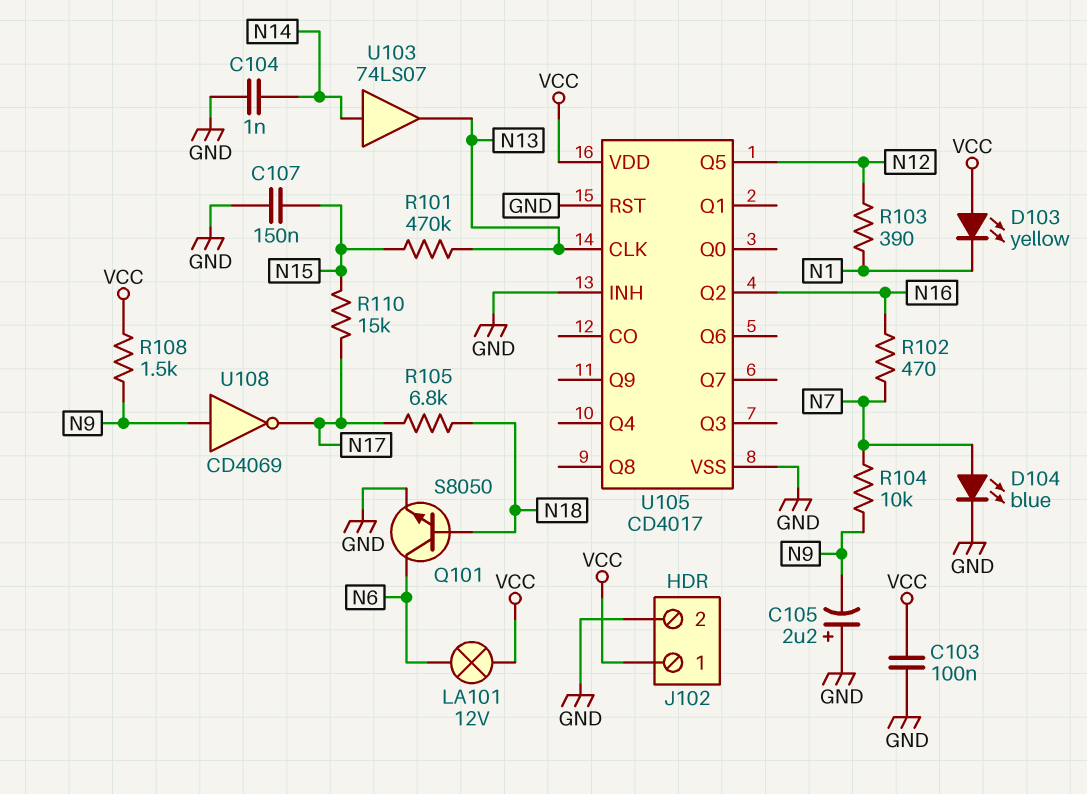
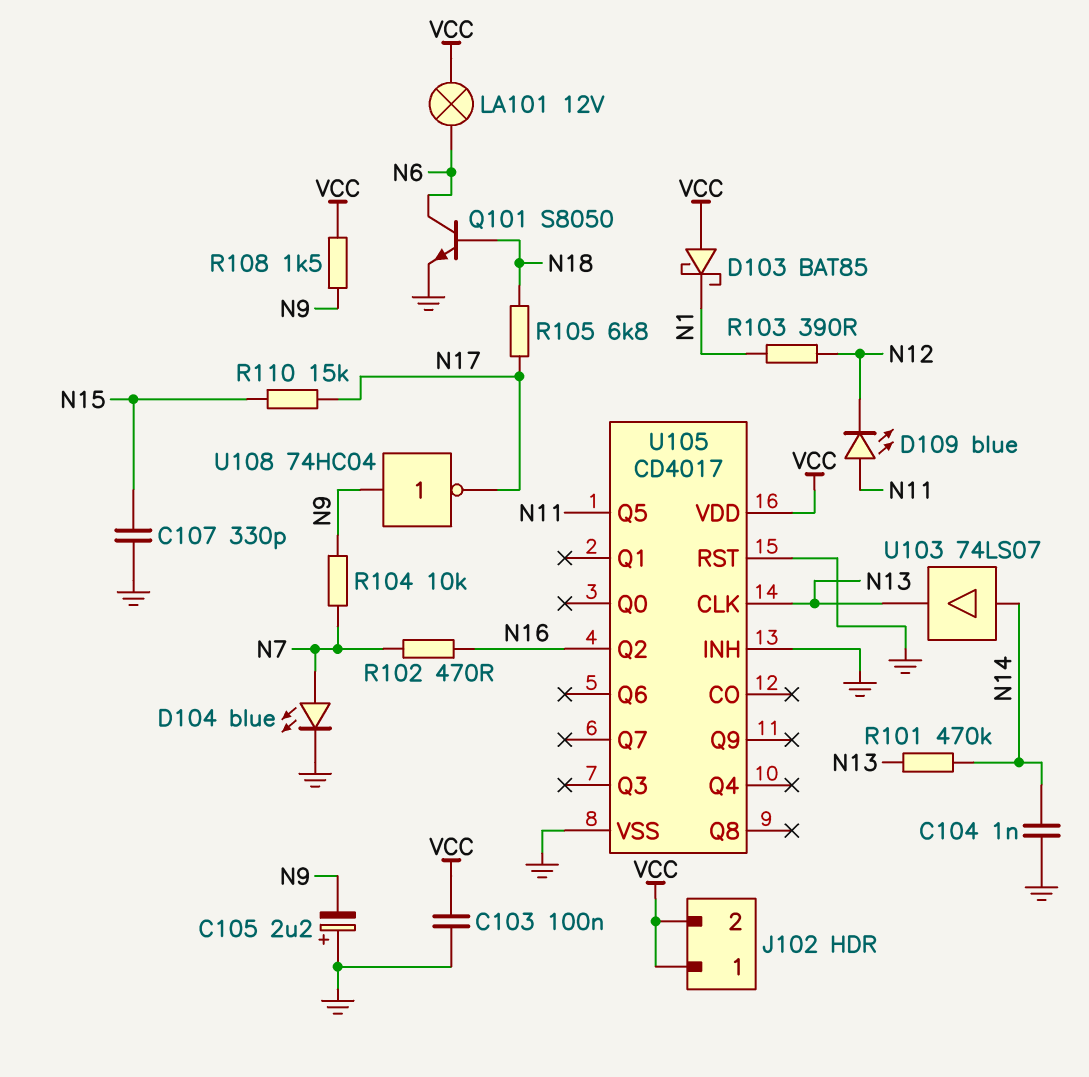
C107: 150nF (GND, N15) -> 330pF (GND, N15)
D103: LED yellow (A VCC, K N1) -> schottky BAT85 (A VCC, K N1)
D109: none -> LED blue (A N11, K N12)
J102 pin 2: GND -> VCC
R101: 470k (N13, N15) -> 470k (N13, N14)
U105 pin Q5: N12 -> N11
U108: NOT CD4069 (in N9, out N17) -> NOT 74HC04 (in N9, out N17)

